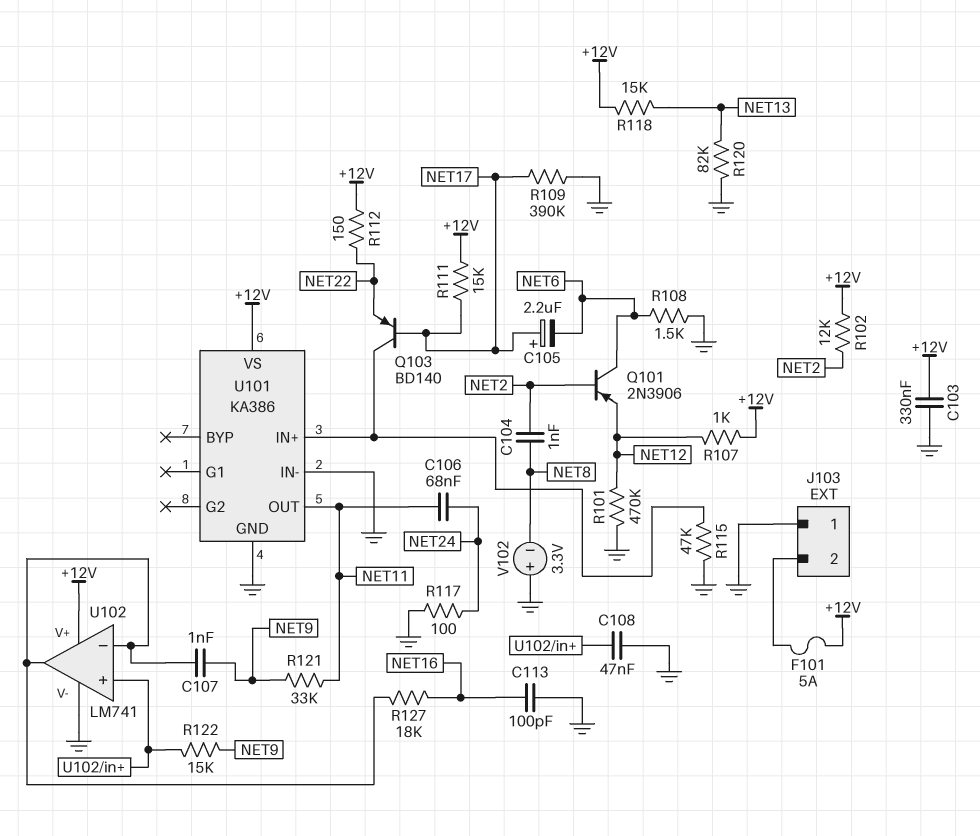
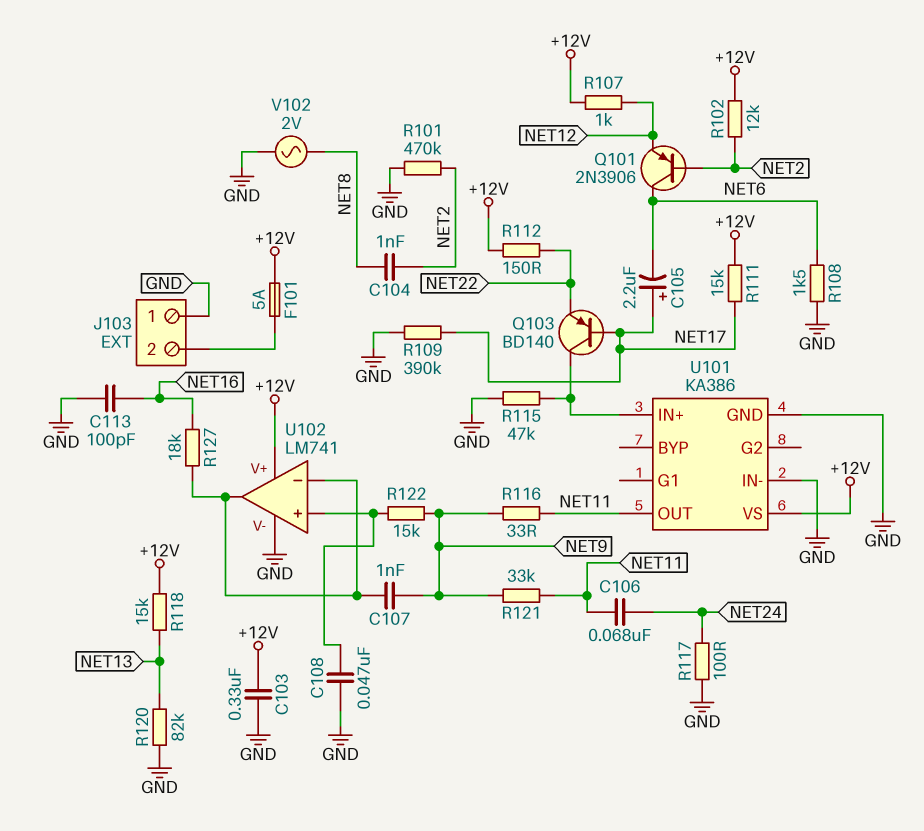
R101: 470k (GND, NET12) -> 470k (GND, NET2)
R116: none -> 33 (NET9, NET11)
V102: 3.3V (plus GND, minus NET8) -> AC 2V (GND, NET8)

